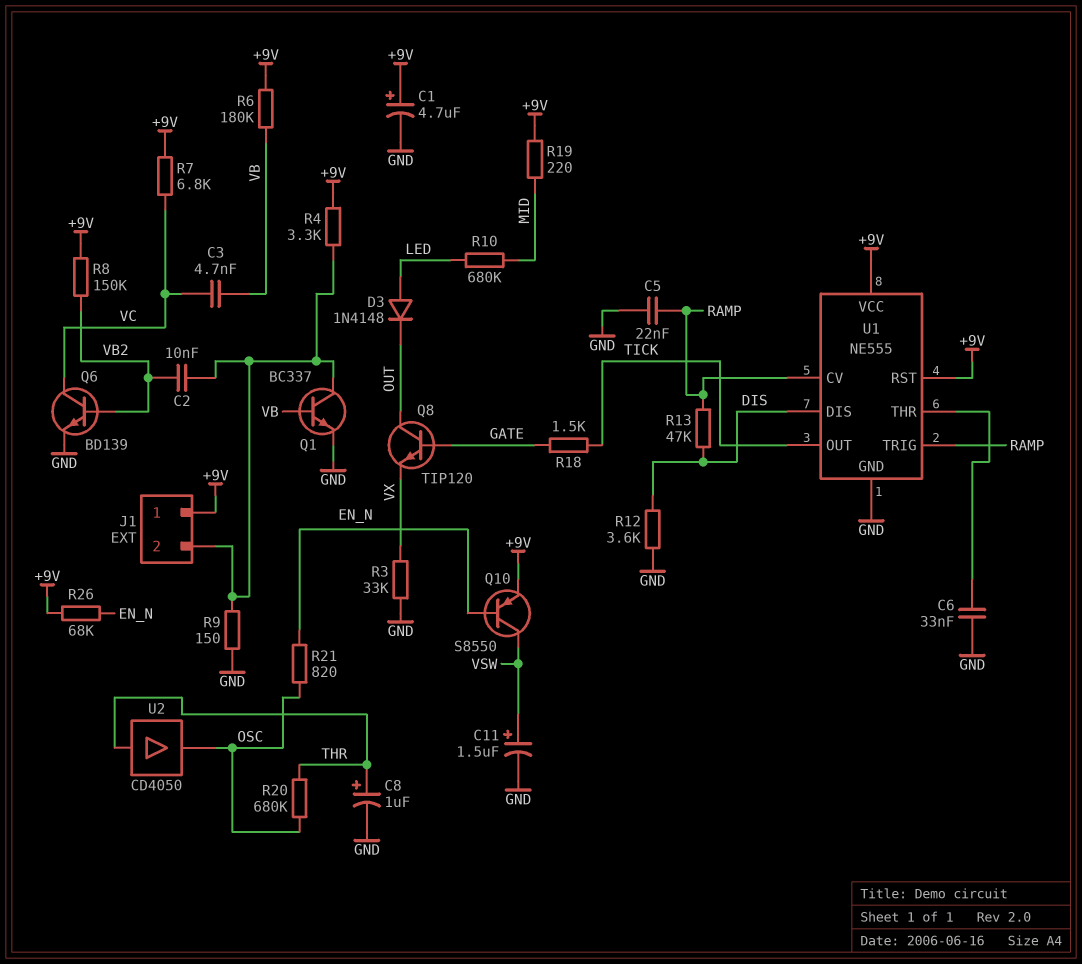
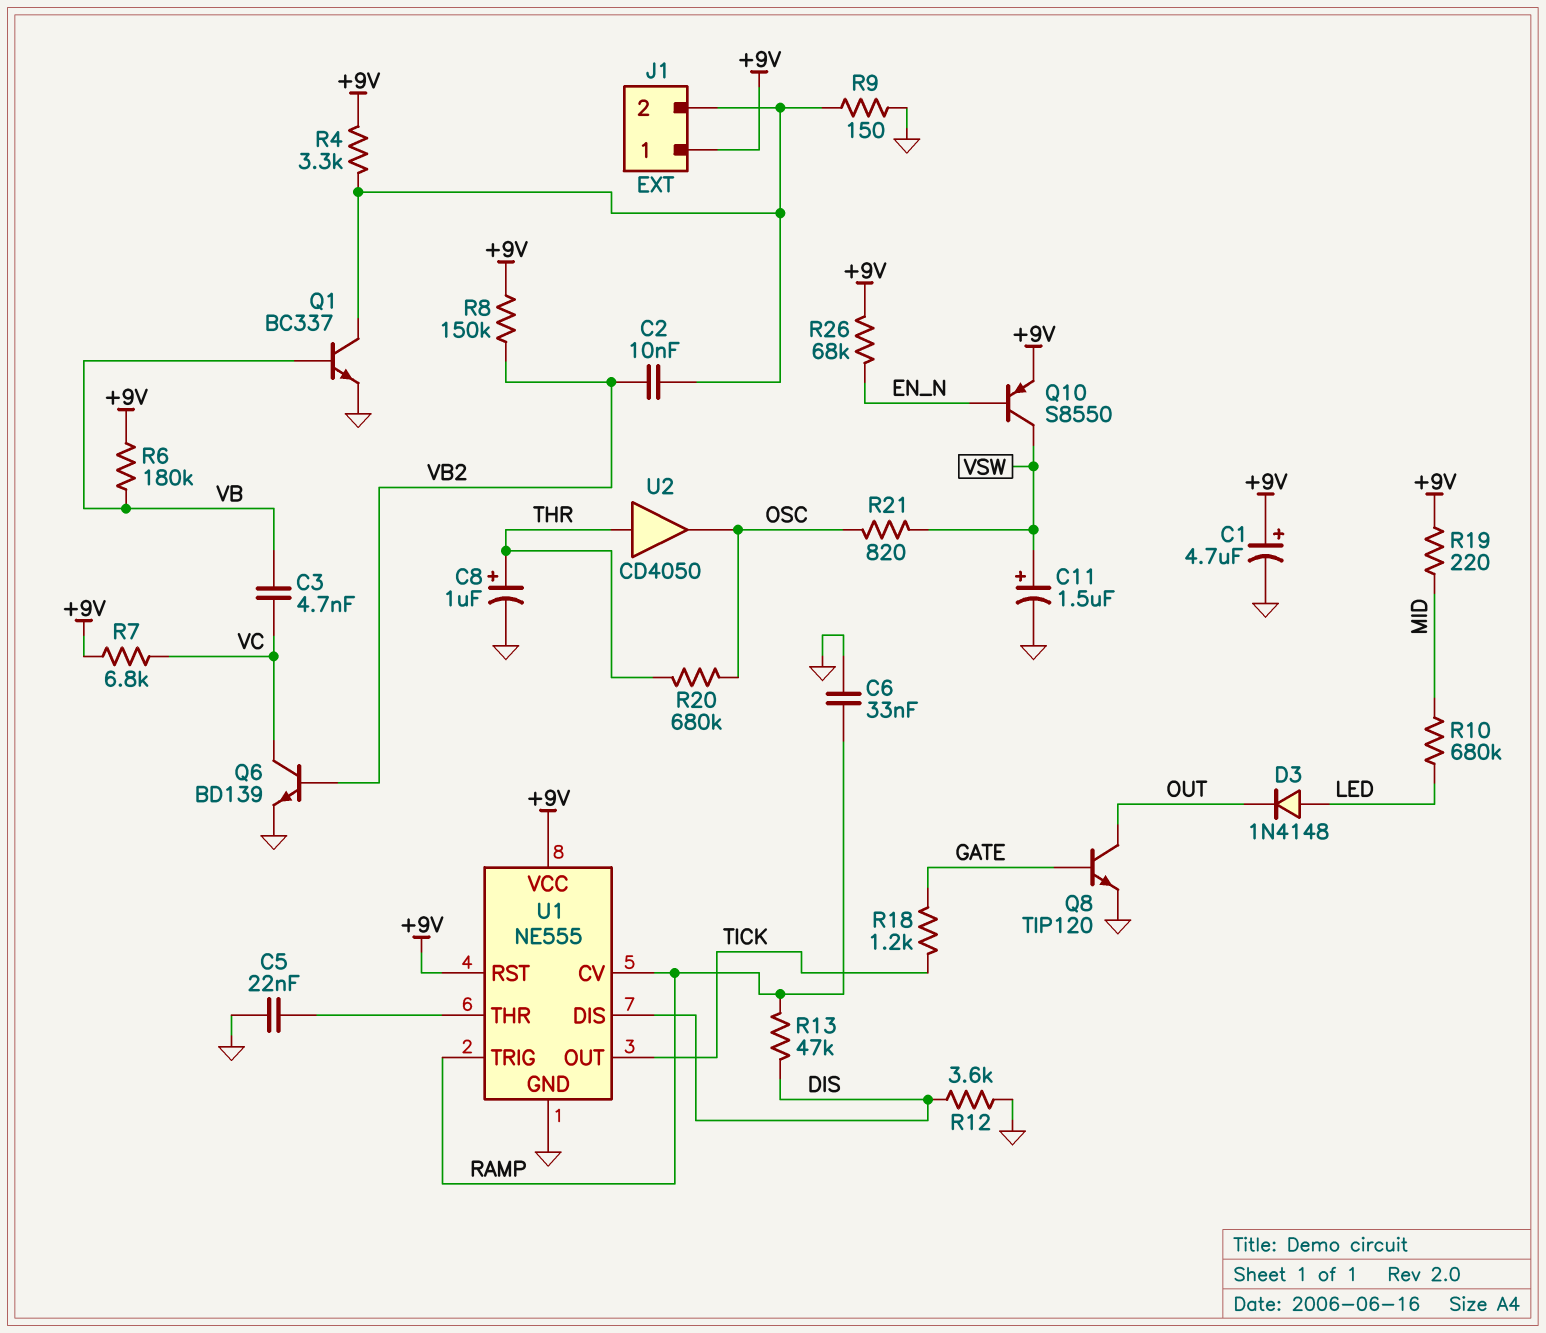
C5: 22nF (GND, RAMP) -> 22nF (GND, U1/THR)
C6: 33nF (GND, U1/THR) -> 33nF (GND, RAMP)
Q8: NPN TIP120 (B GATE, C OUT, E VX) -> NPN TIP120 (B GATE, C OUT, E GND)
R3: 33k (GND, VX) -> none
R18: 1.5k (GATE, TICK) -> 1.2k (GATE, TICK)
R21: 820 (EN_N, OSC) -> 820 (OSC, VSW)

